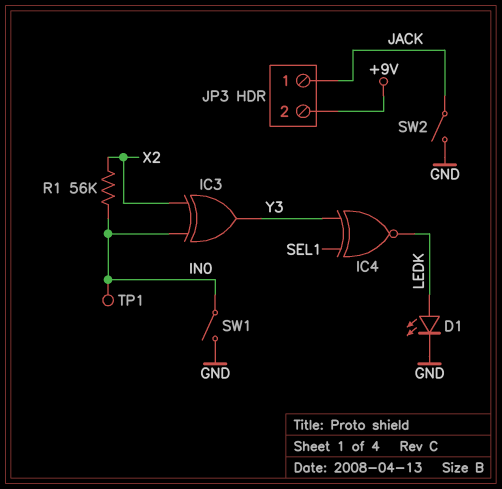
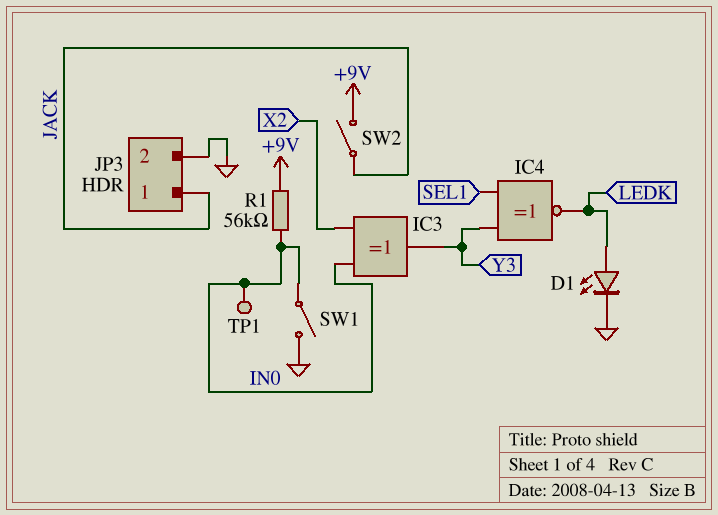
JP3 pin 2: +9V -> GND
R1: 56k (IN0, X2) -> 56k (+9V, IN0)
SW2: switch (GND, JACK) -> switch (+9V, JACK)

